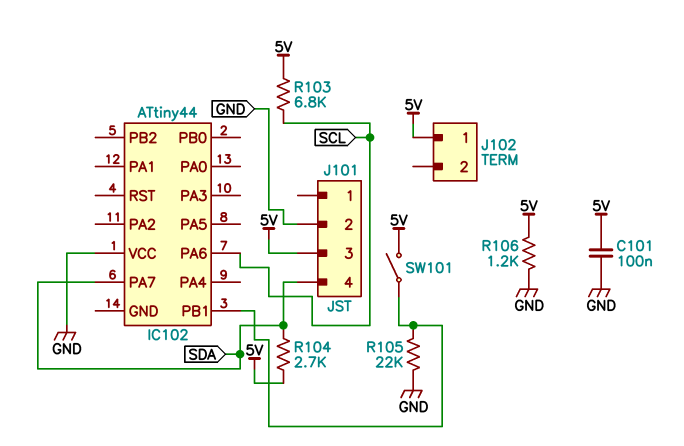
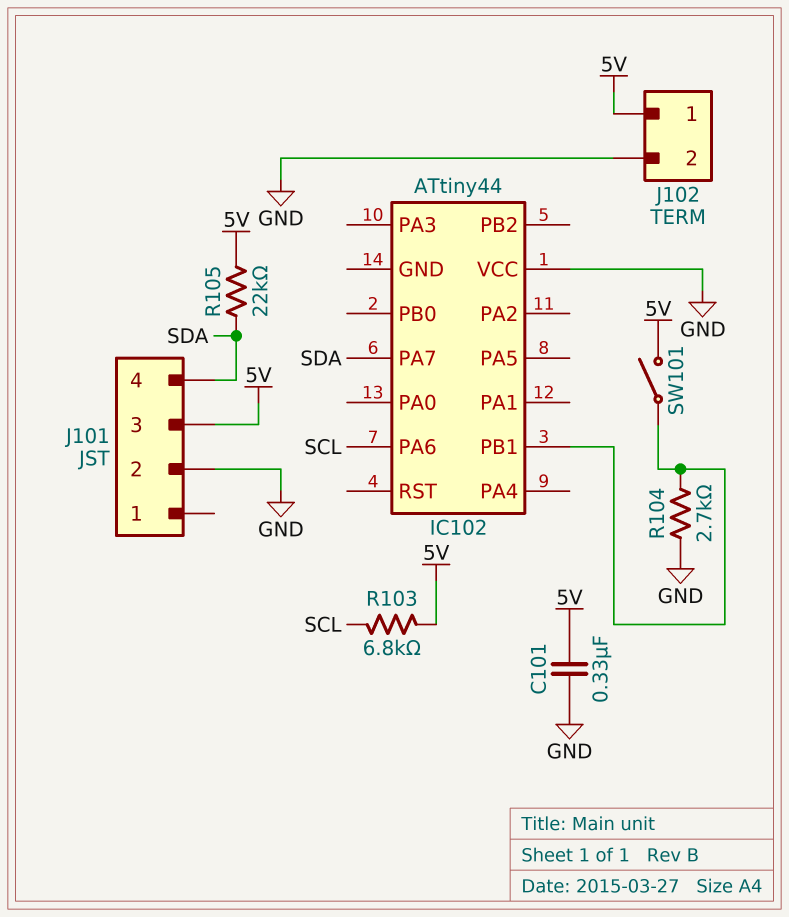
C101: 100nF (5V, GND) -> 330nF (5V, GND)
J102 pin 2: none -> GND
R104: 2.7k (5V, SDA) -> 2.7k (GND, IC102/PB1)
R105: 22k (GND, IC102/PB1) -> 22k (5V, SDA)
R106: 1.2k (5V, GND) -> none

